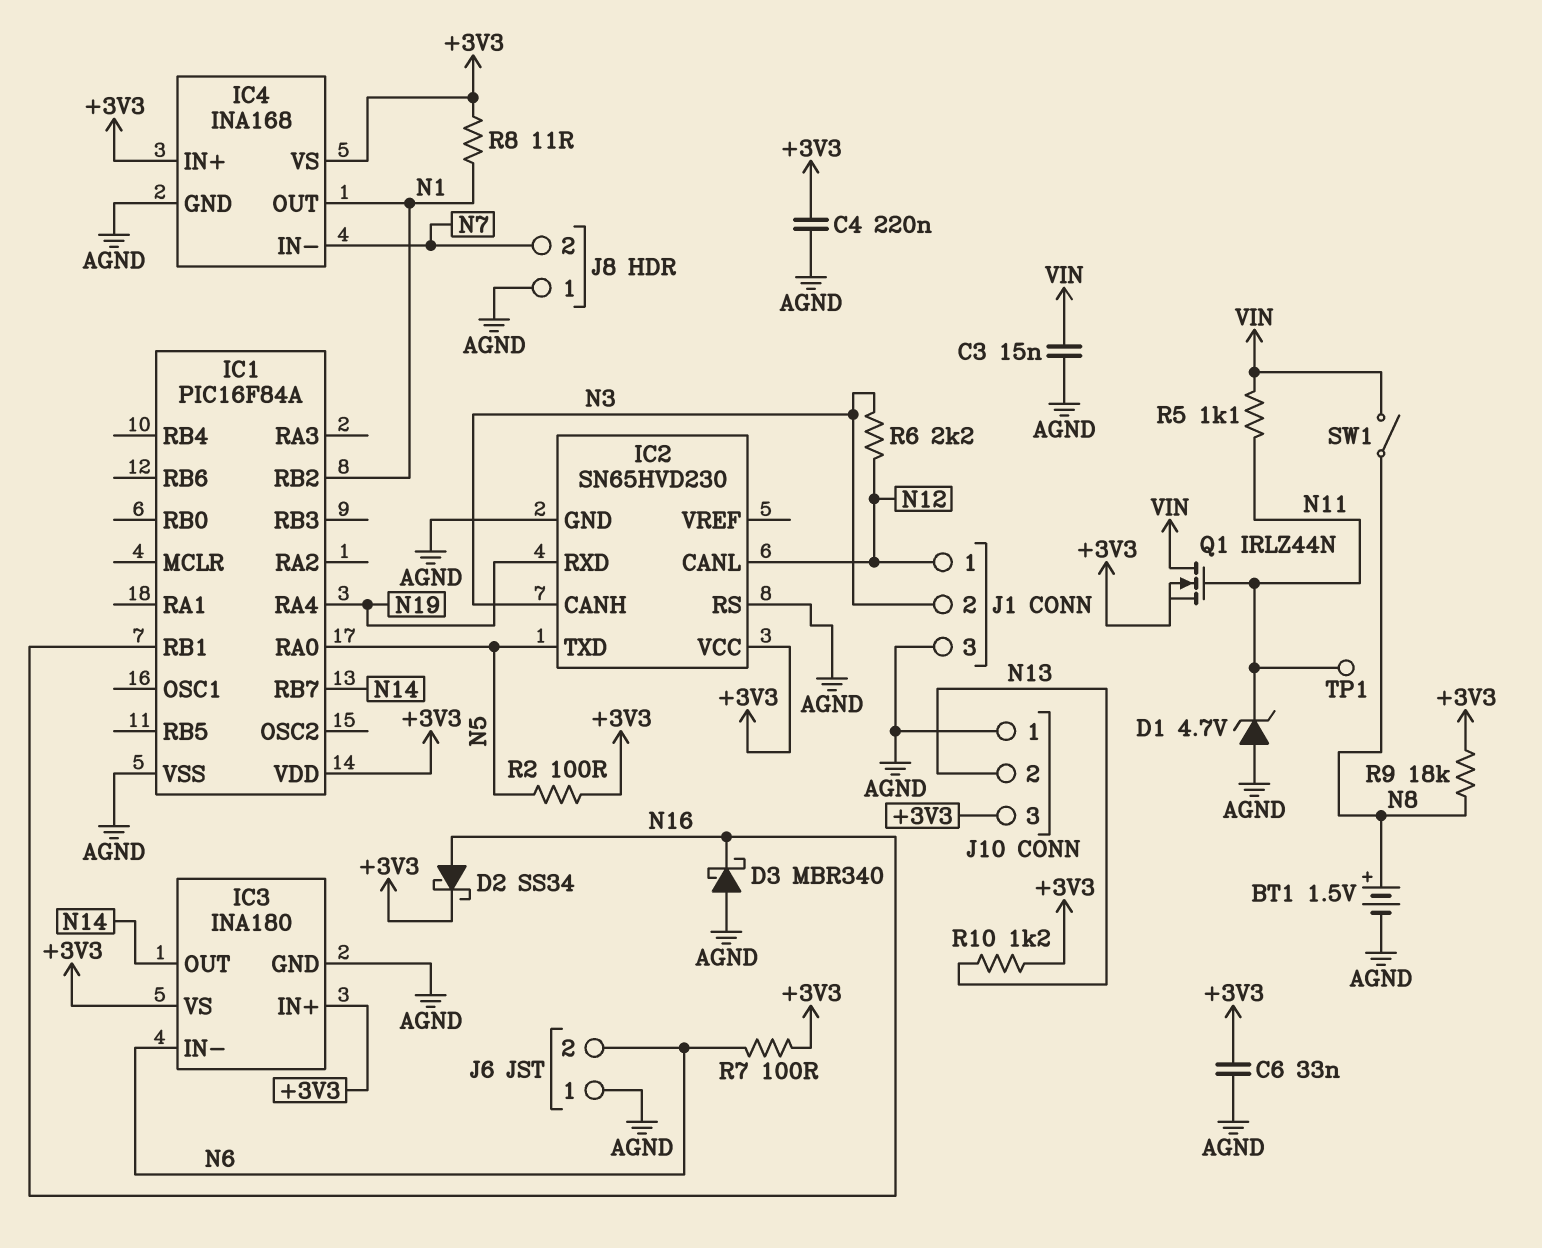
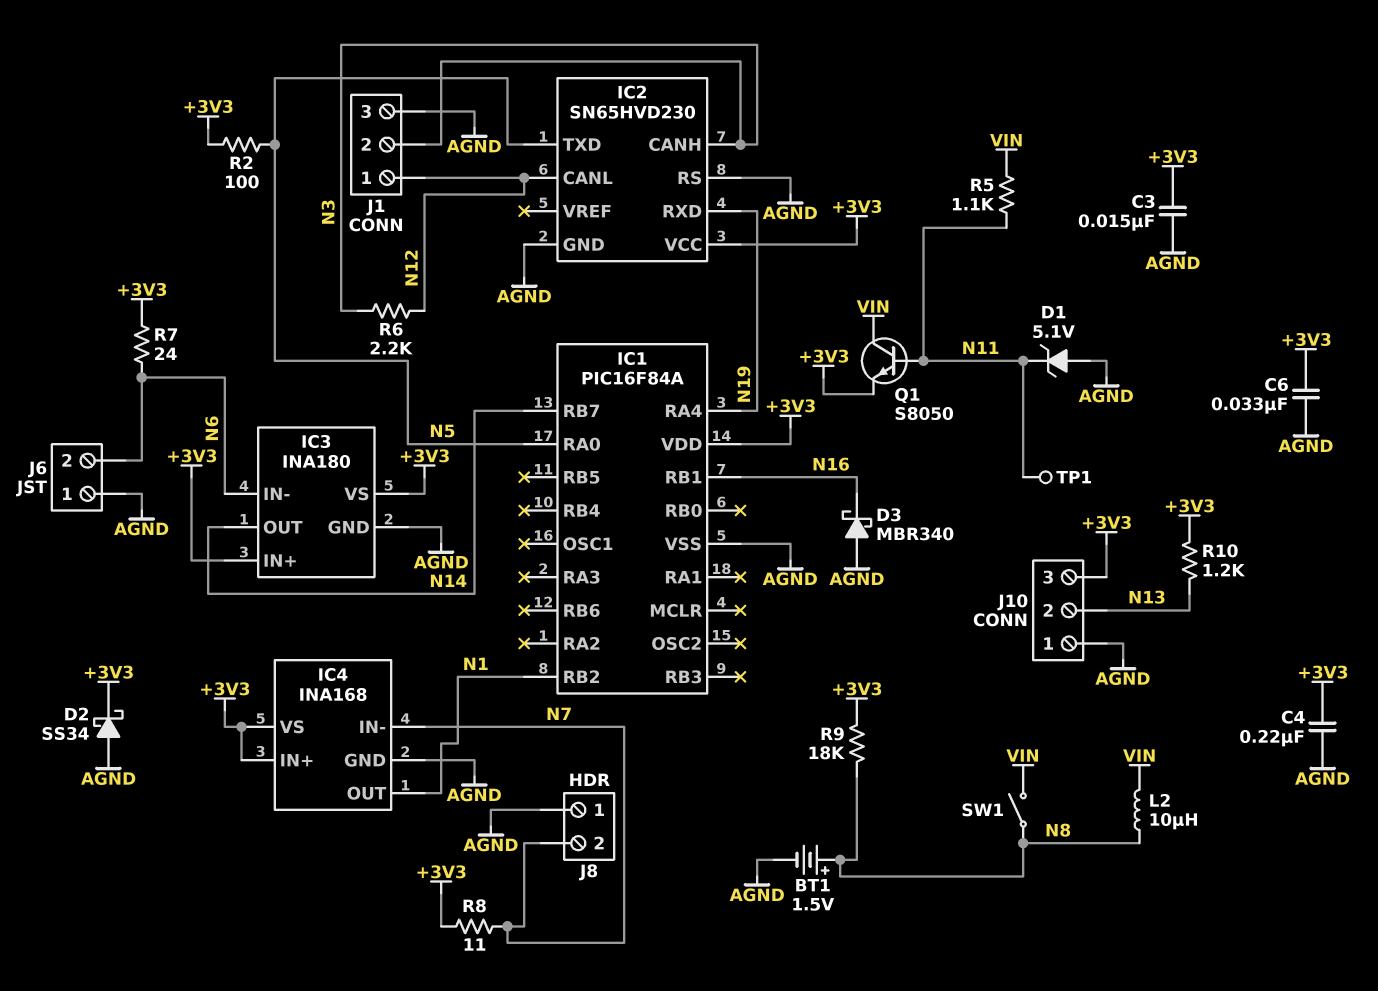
C3: 15nF (AGND, VIN) -> 15nF (+3V3, AGND)
D1: zener 4.7V (A AGND, K N11) -> zener 5.1V (A AGND, K N11)
D2: schottky SS34 (A N16, K +3V3) -> schottky SS34 (A AGND, K +3V3)
L2: none -> 10uH (N8, VIN)
Q1: NMOS IRLZ44N (G N11, D VIN, S +3V3) -> NPN S8050 (B N11, C VIN, E +3V3)
R7: 100 (+3V3, N6) -> 24 (+3V3, N6)
R8: 11 (+3V3, N1) -> 11 (+3V3, N7)

